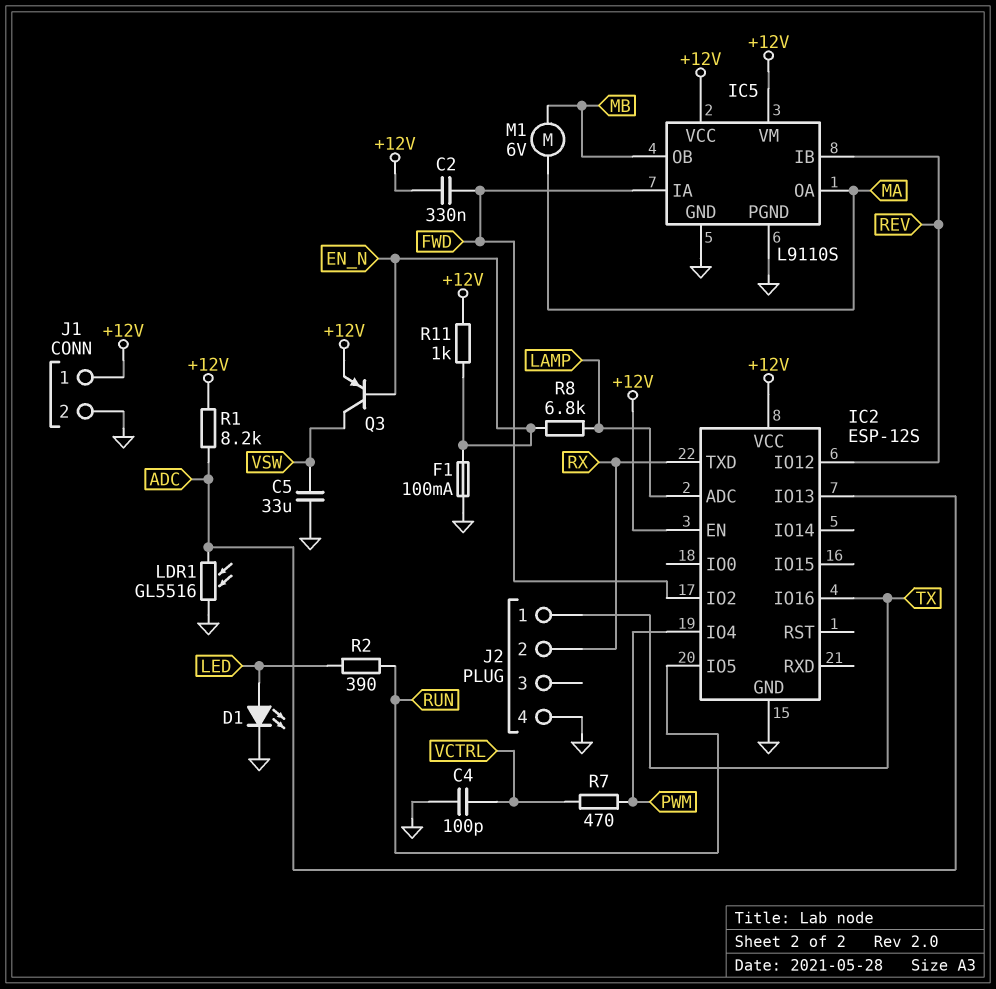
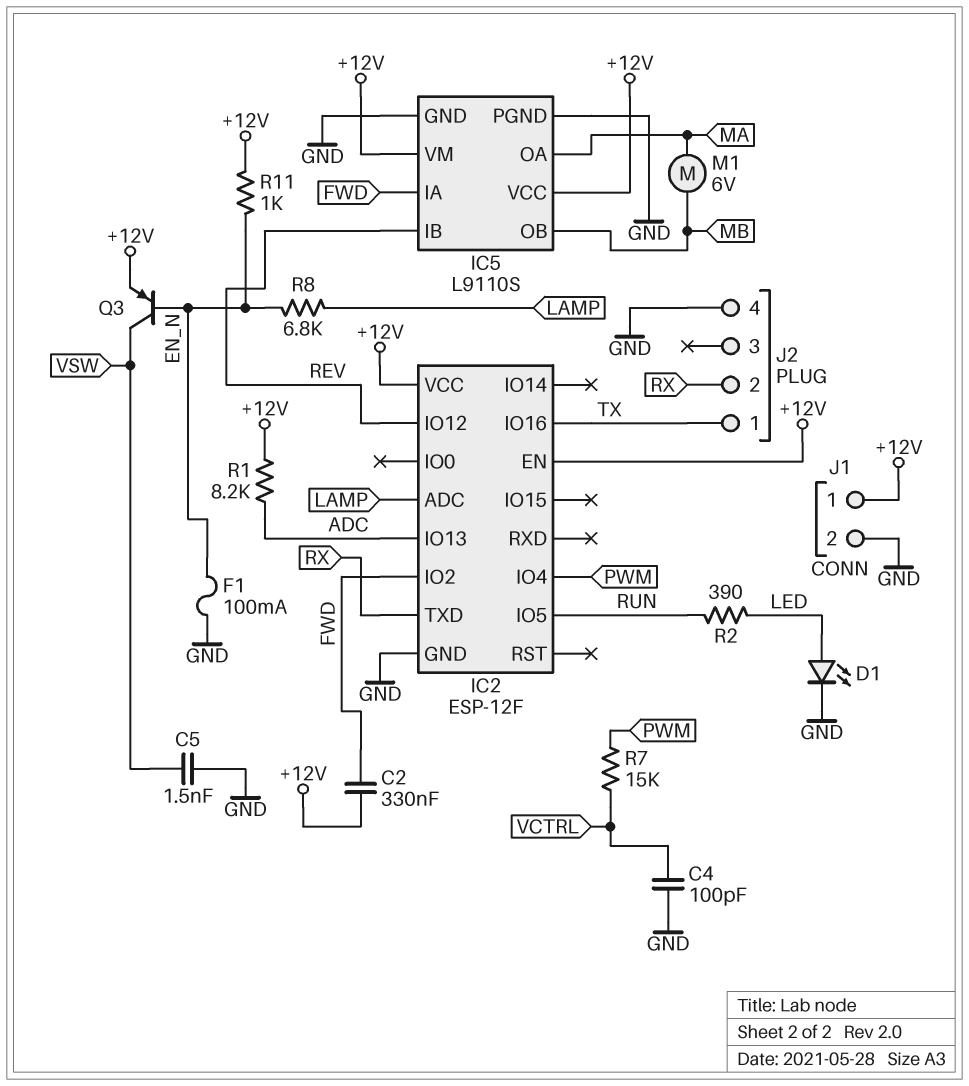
C5: 33uF (GND, VSW) -> 1.5nF (GND, VSW)
IC2: ESP-12S -> ESP-12F
LDR1: GL5516 (ADC, GND) -> none
R7: 470 (PWM, VCTRL) -> 15k (PWM, VCTRL)

